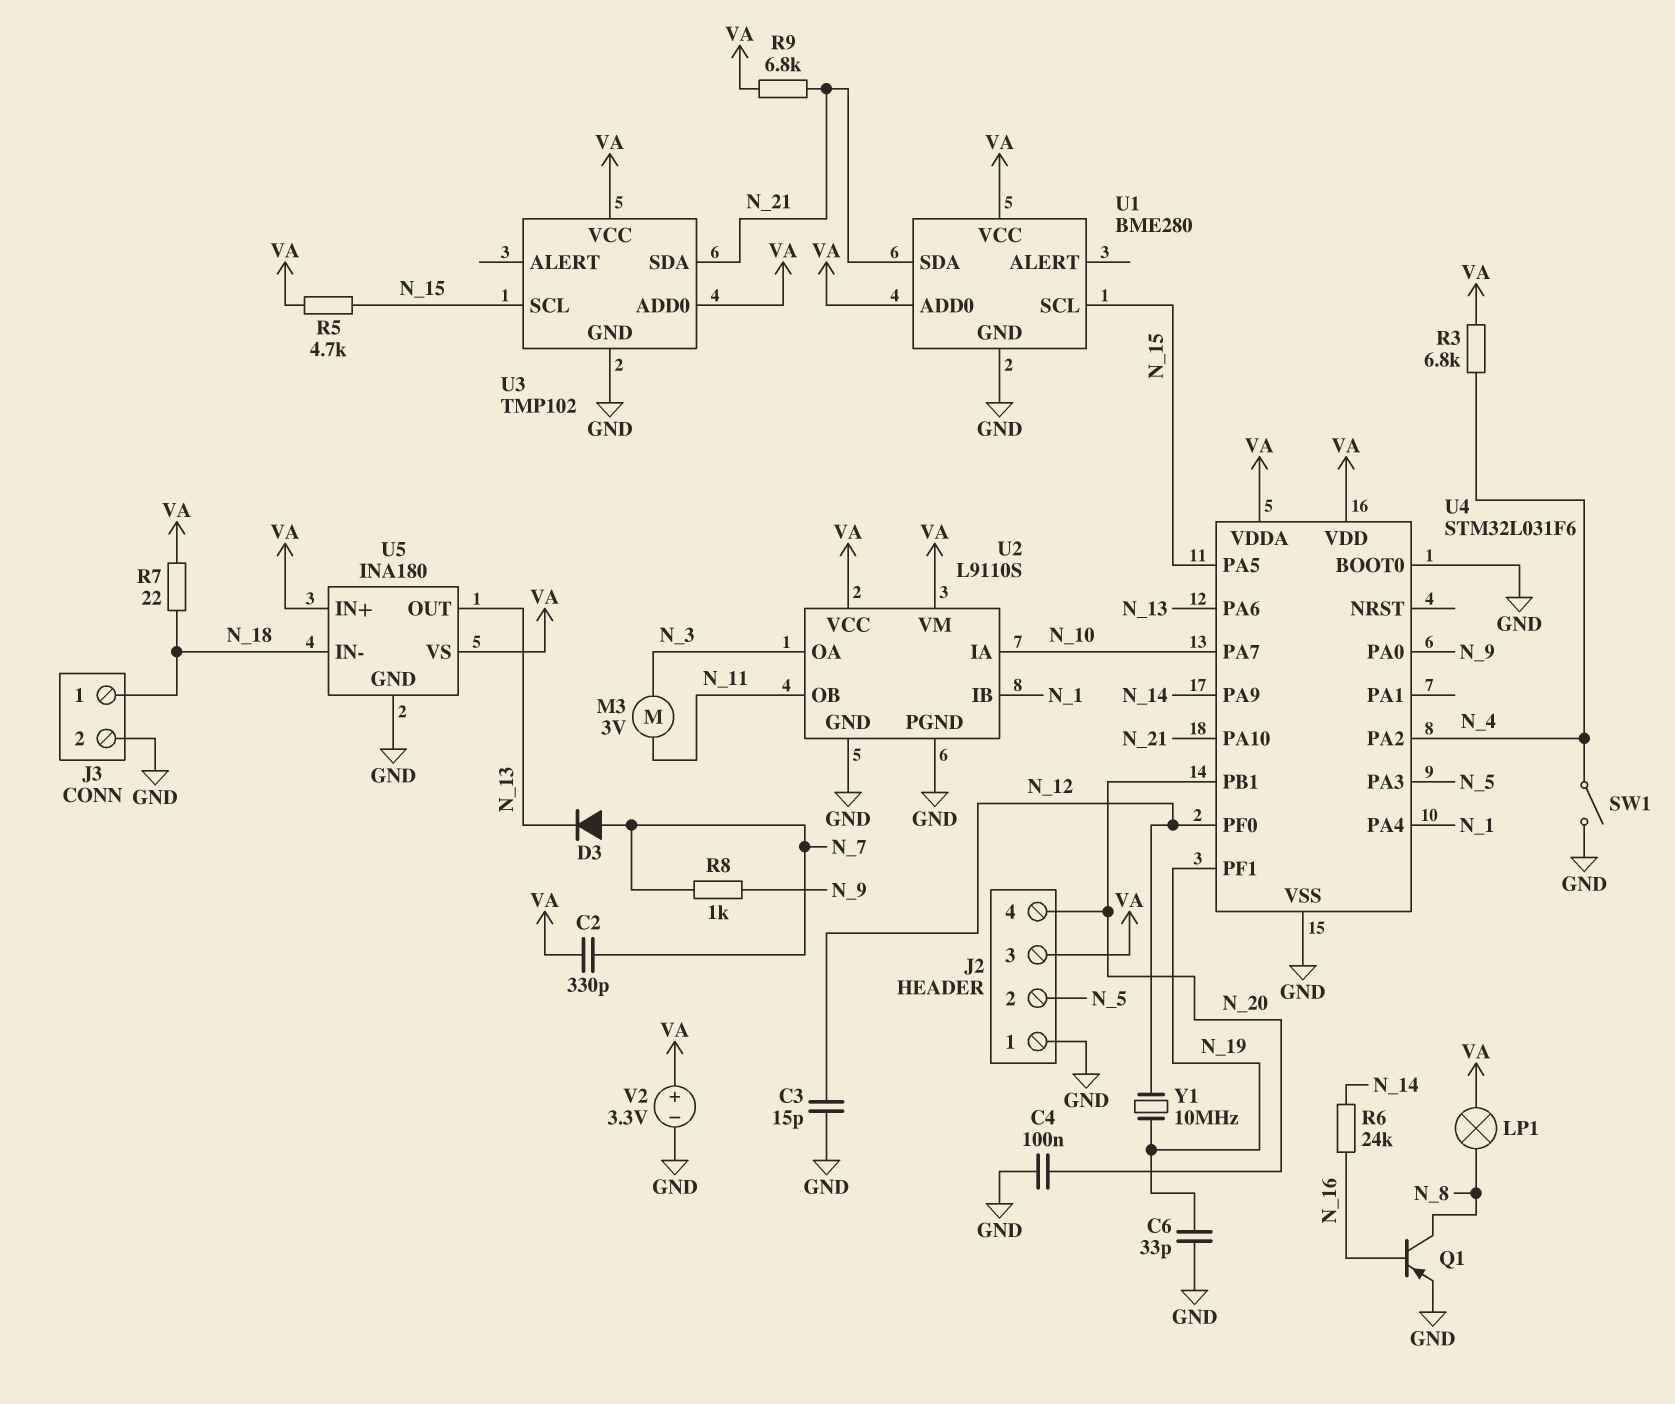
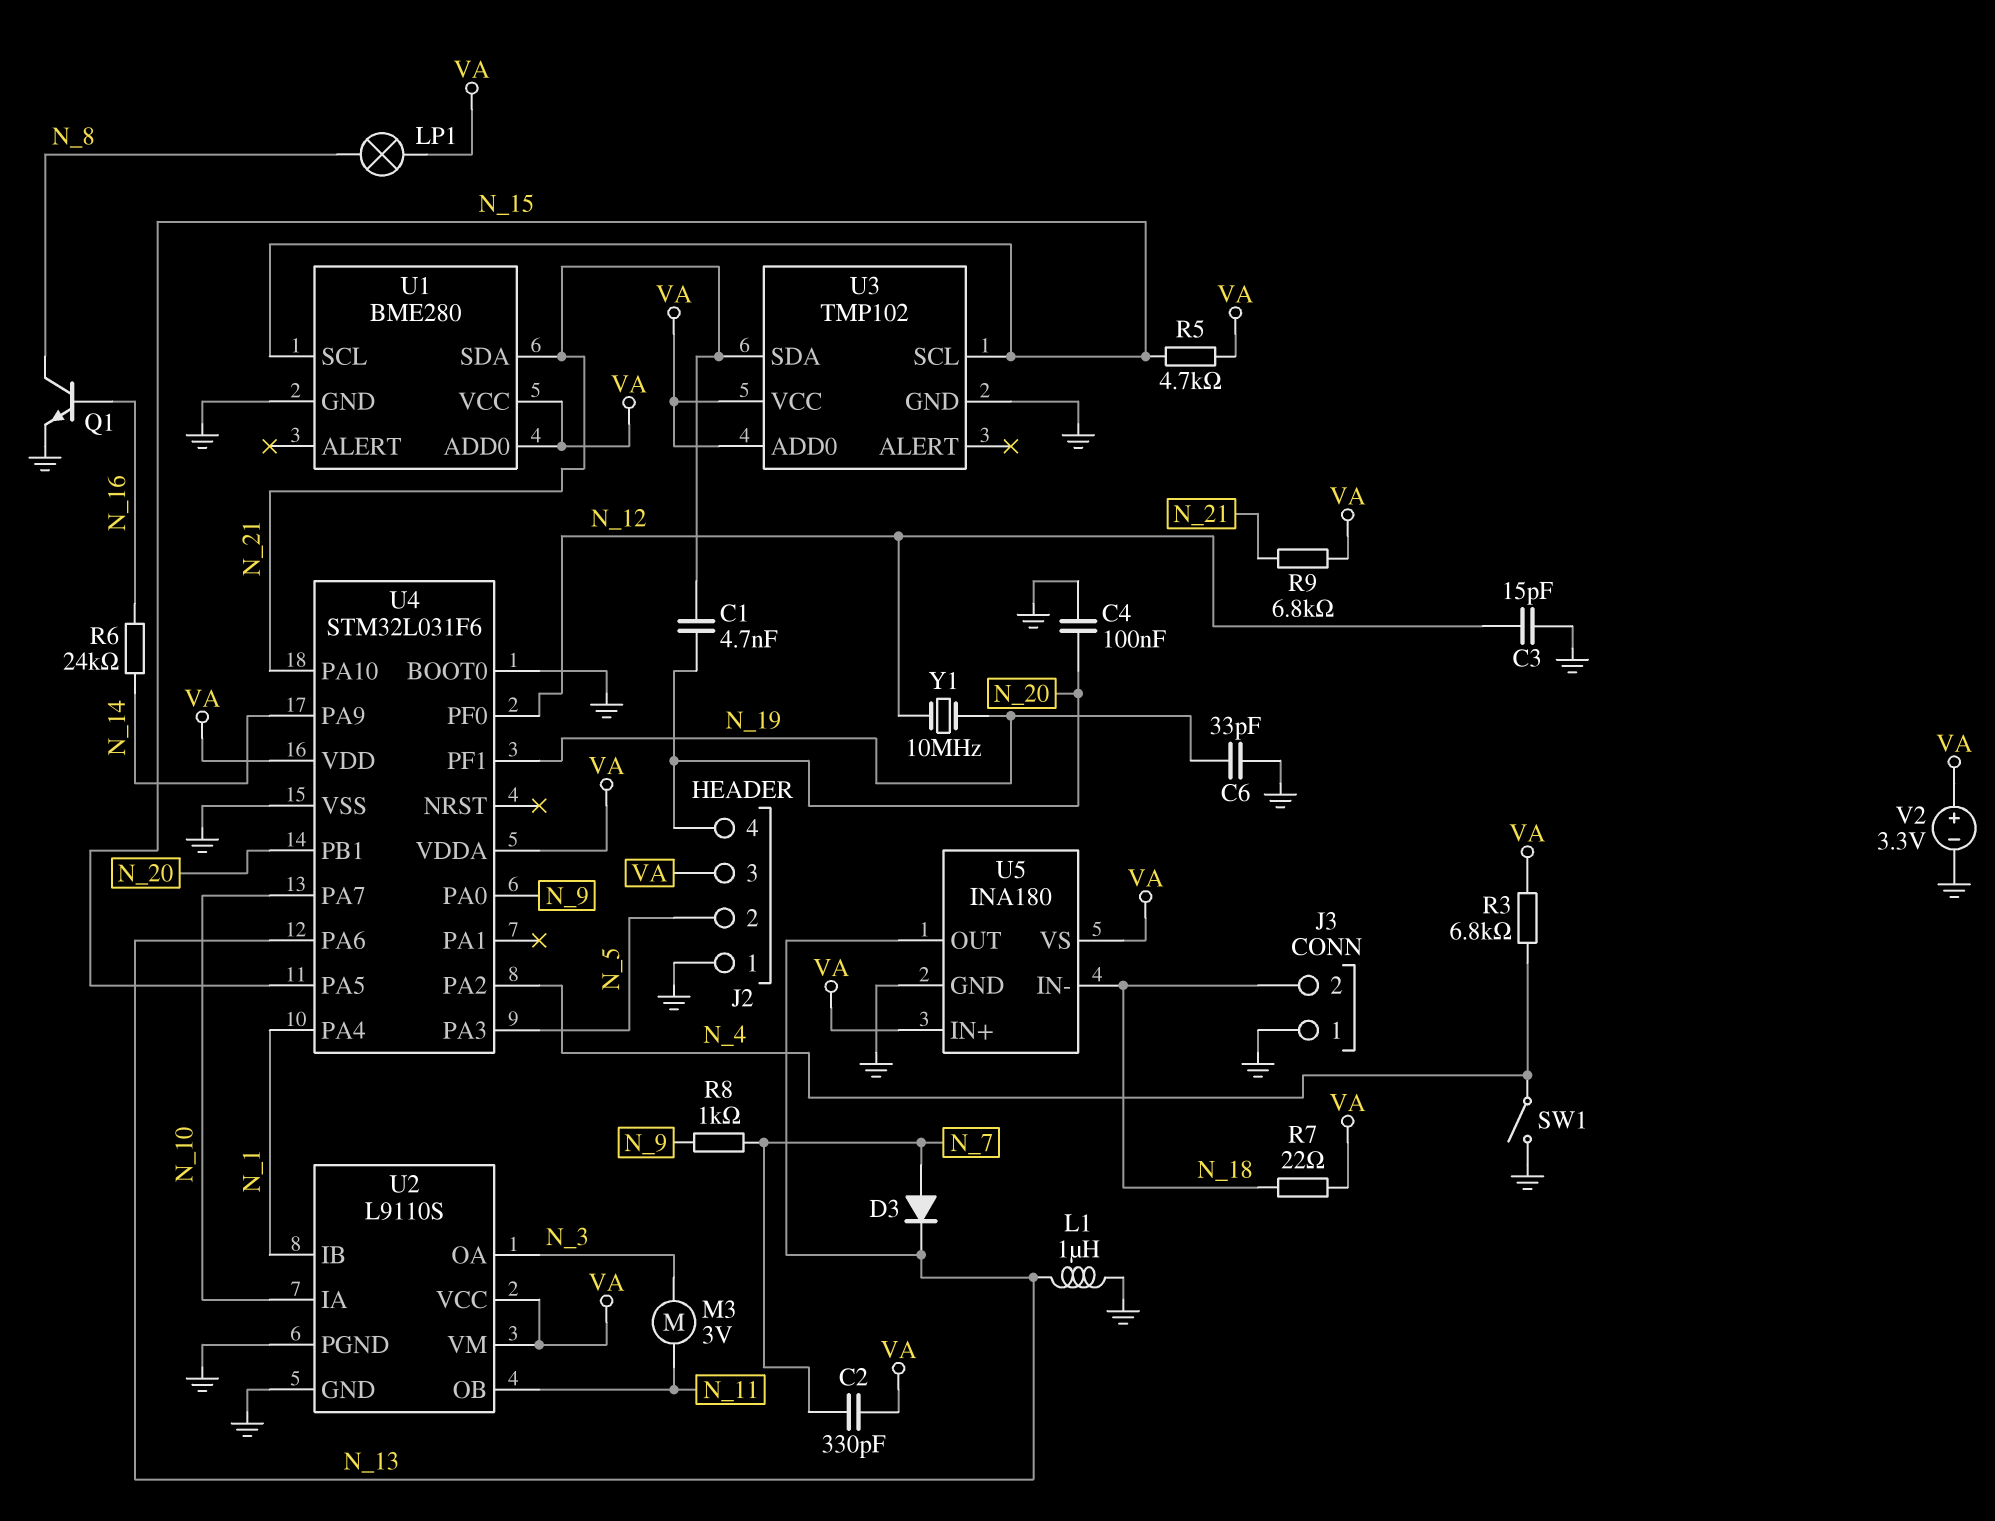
C1: none -> 4.7nF (N_20, N_21)
J3 pin 1: N_18 -> GND
J3 pin 2: GND -> N_18
L1: none -> 1uH (GND, N_13)
Q1: PNP (B N_16, C N_8, E GND) -> NPN (B N_16, C N_8, E GND)

